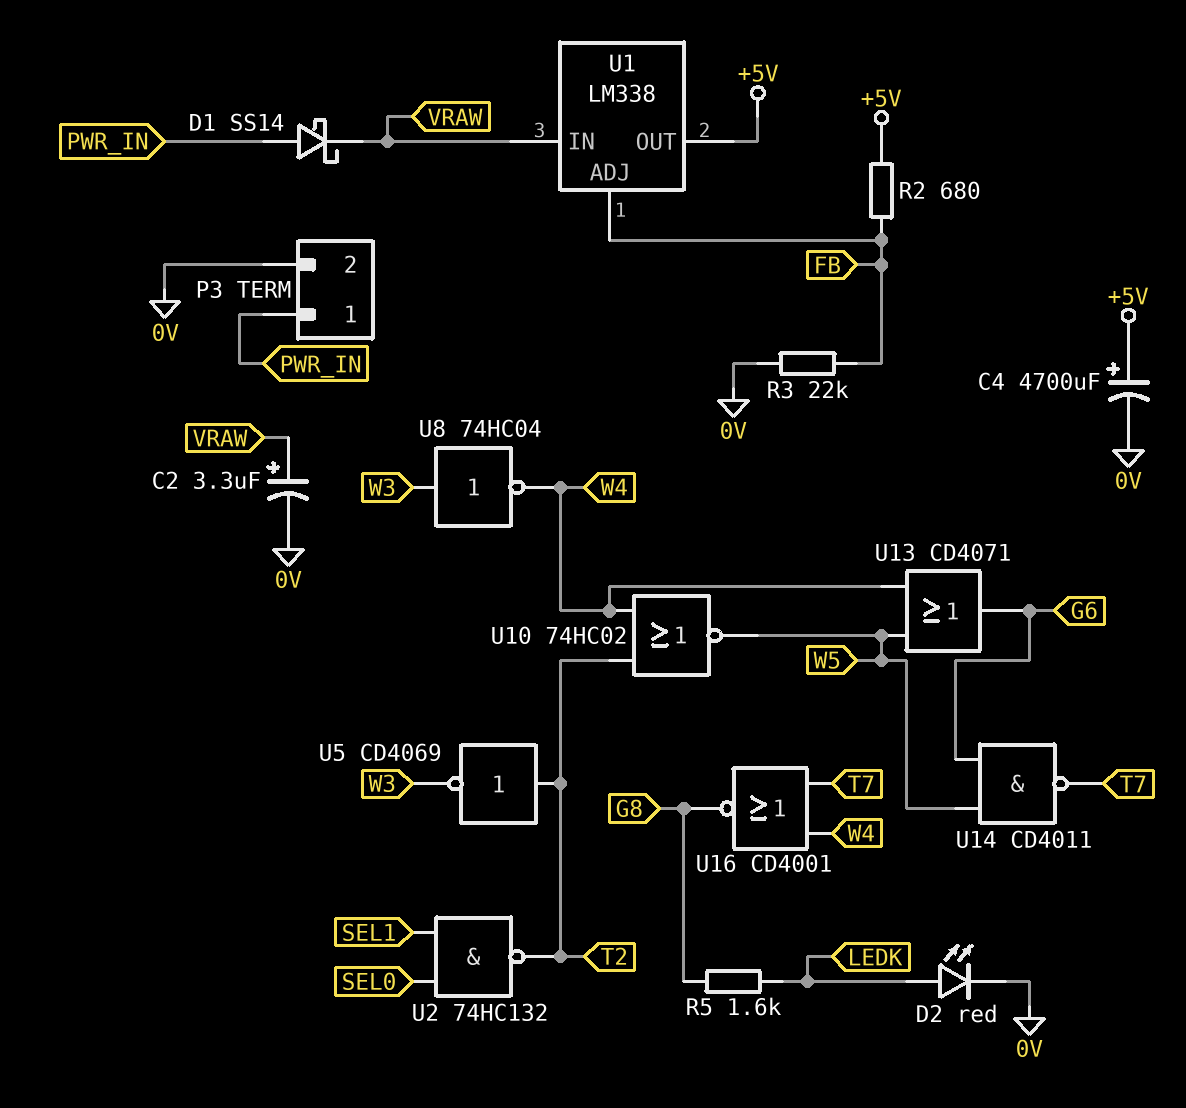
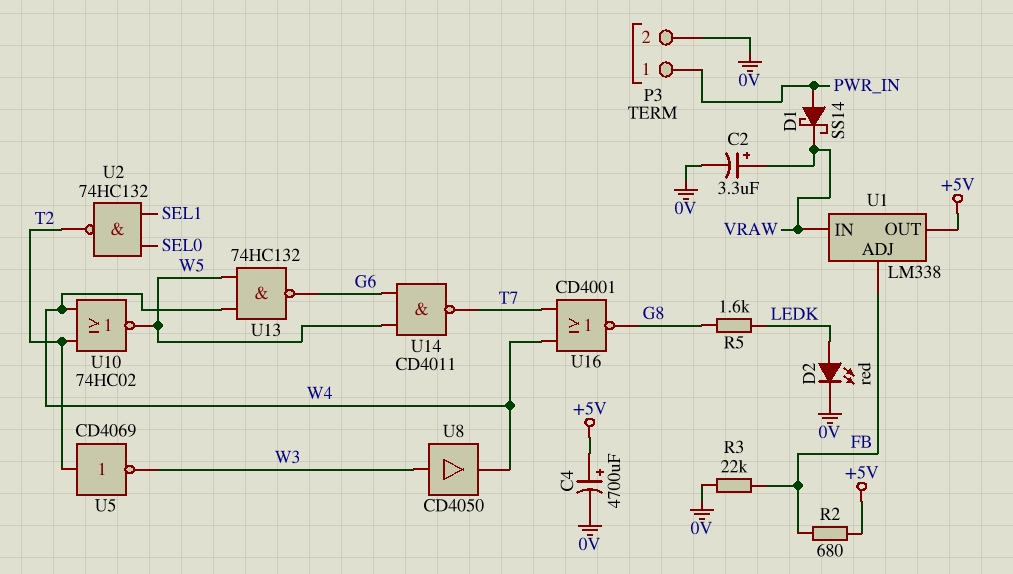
U8: NOT 74HC04 (in W3, out W4) -> buffer CD4050 (in W3, out W4)
U13: OR CD4071 (in W4, in W5, out G6) -> NAND 74HC132 (in W4, in W5, out G6)

